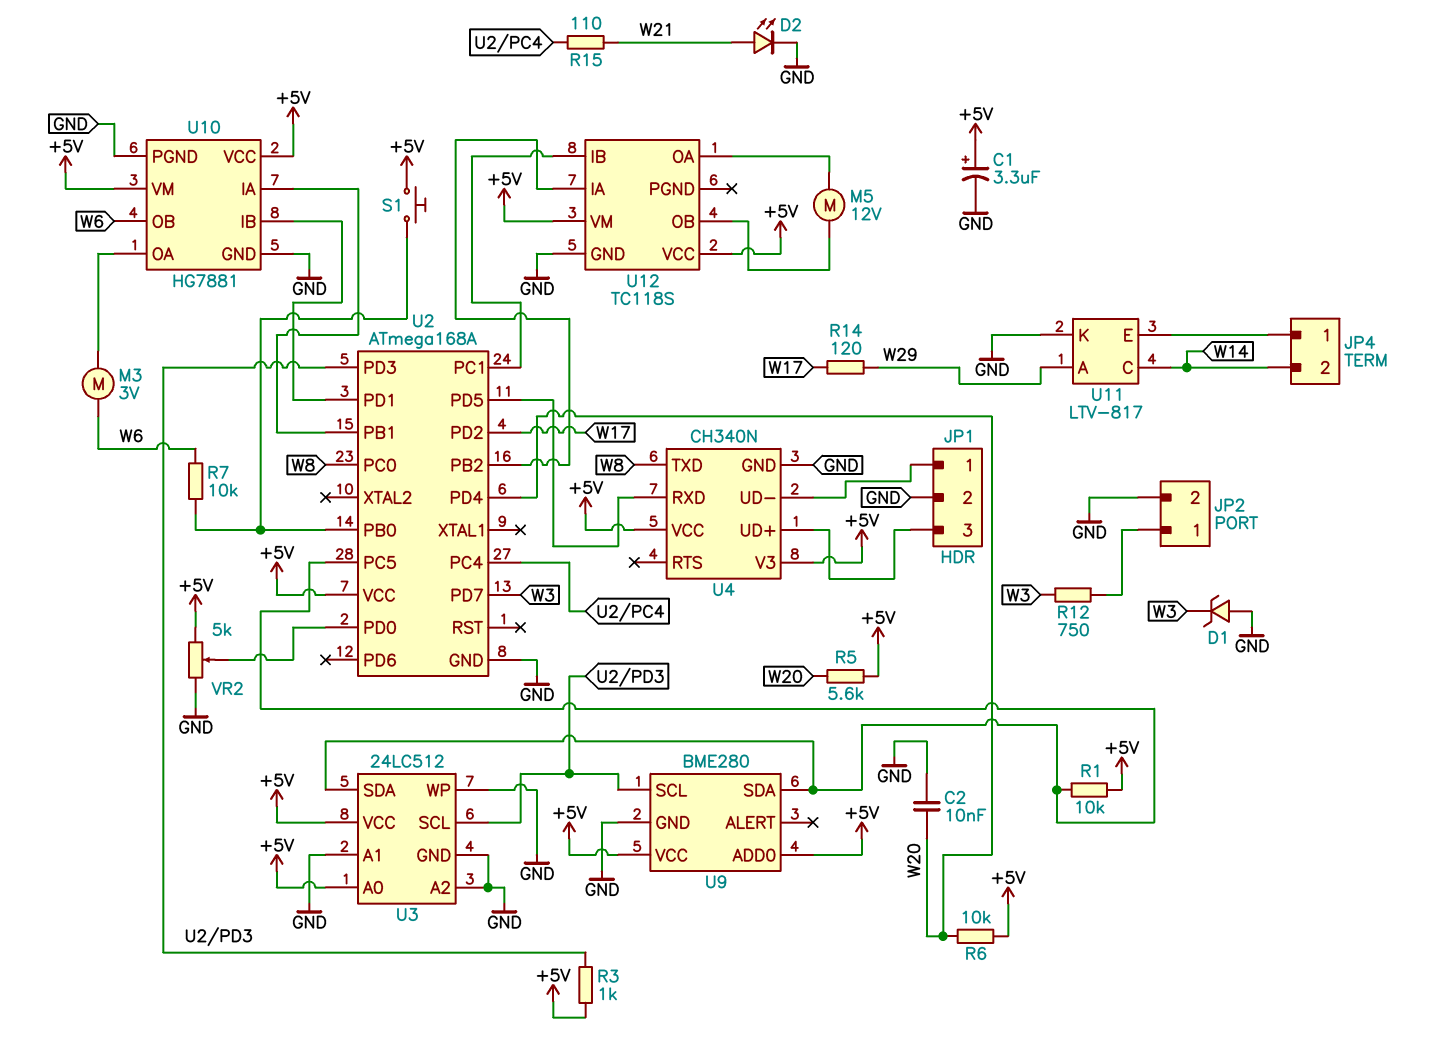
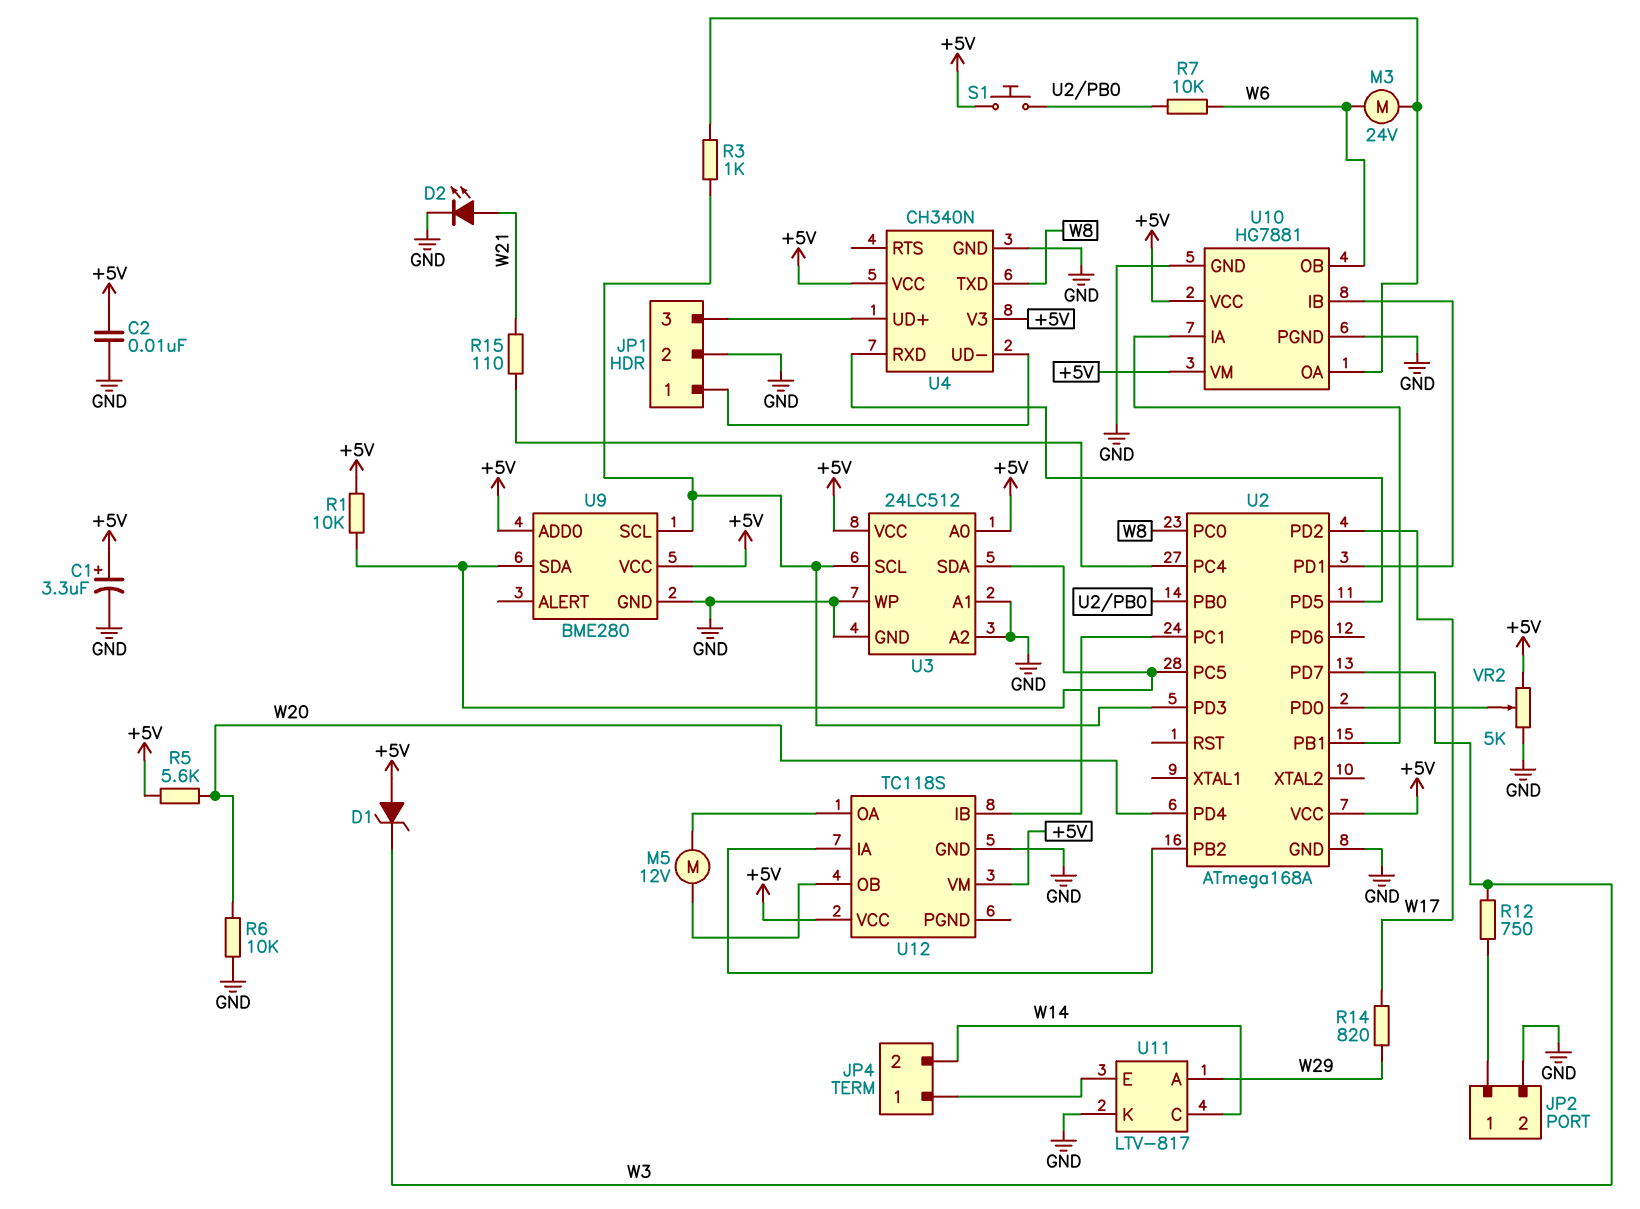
C2: 10nF (GND, W20) -> 10nF (+5V, GND)
D1: zener (A GND, K W3) -> zener (A +5V, K W3)
M3: motor 3V (U10/OA, W6) -> motor 24V (U10/OA, W6)
R3: 1k (+5V, U2/PD3) -> 1k (U2/PD3, U10/OA)
R6: 10k (+5V, W20) -> 10k (GND, W20)
R14: 120 (W17, W29) -> 820 (W17, W29)

